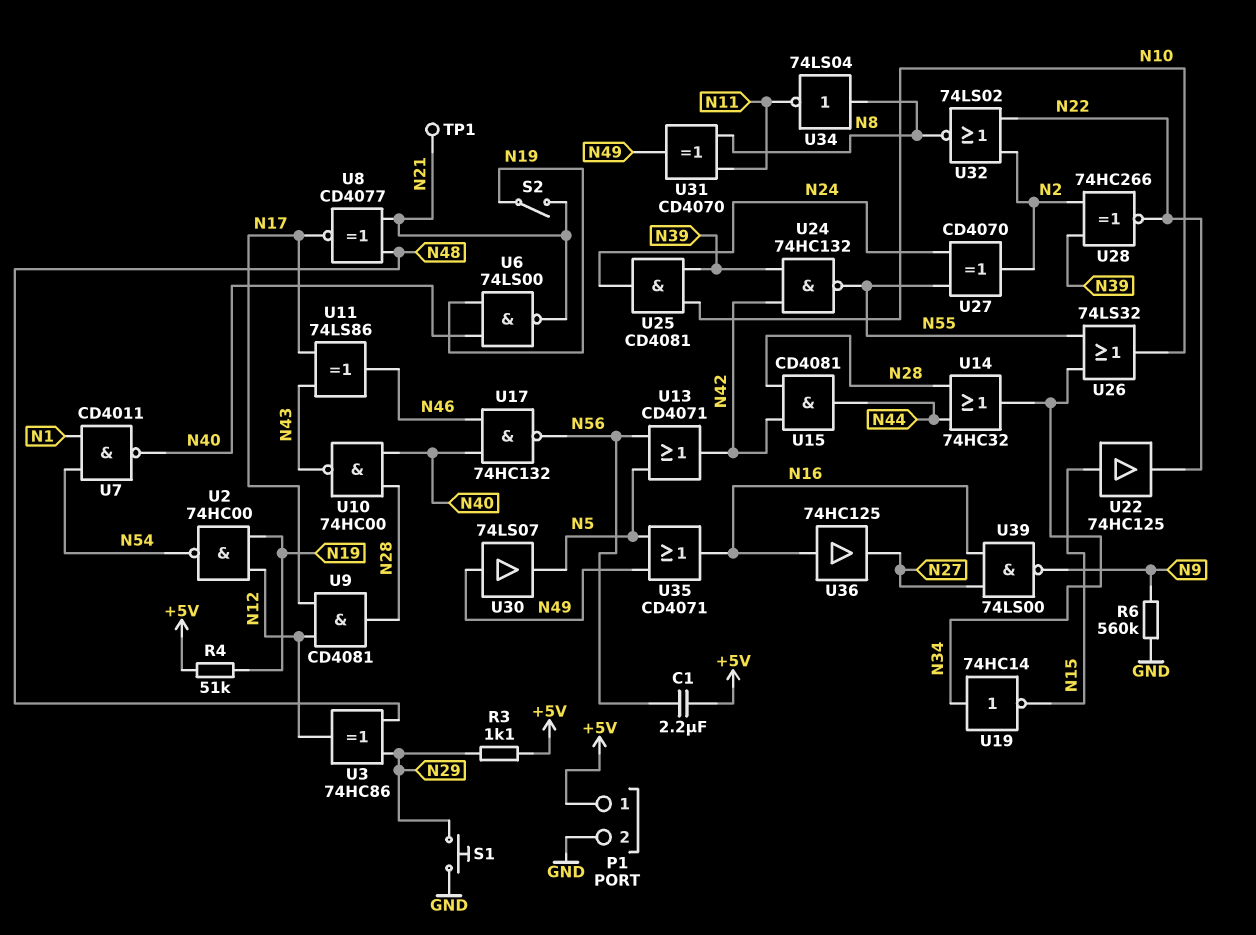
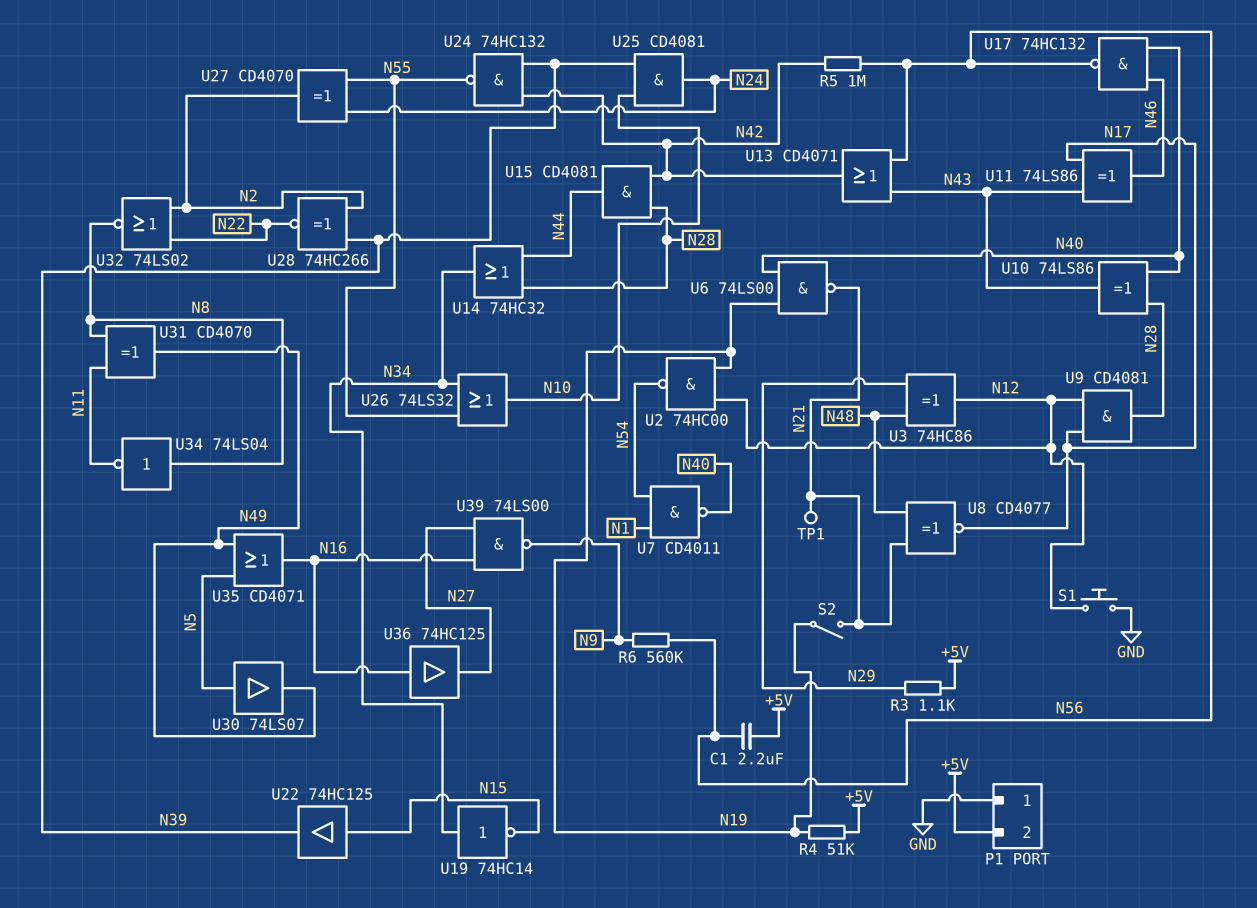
P1 pin 1: +5V -> GND
P1 pin 2: GND -> +5V
R5: none -> 1M (N42, N56)
R6: 560k (GND, N9) -> 560k (N9, N56)
S1: button (GND, N29) -> button (GND, N12)
U10: NAND 74HC00 (in N28, in N40, out N43) -> XOR 74LS86 (in N28, in N40, out N43)
U13: OR CD4071 (in N5, in N56, out N42) -> OR CD4071 (in N43, in N56, out N42)
U22: buffer 74HC125 (in N15, out N22) -> buffer 74HC125 (in N15, out N39)
U30: buffer 74LS07 (in N49, out N5) -> buffer 74LS07 (in N5, out N49)

